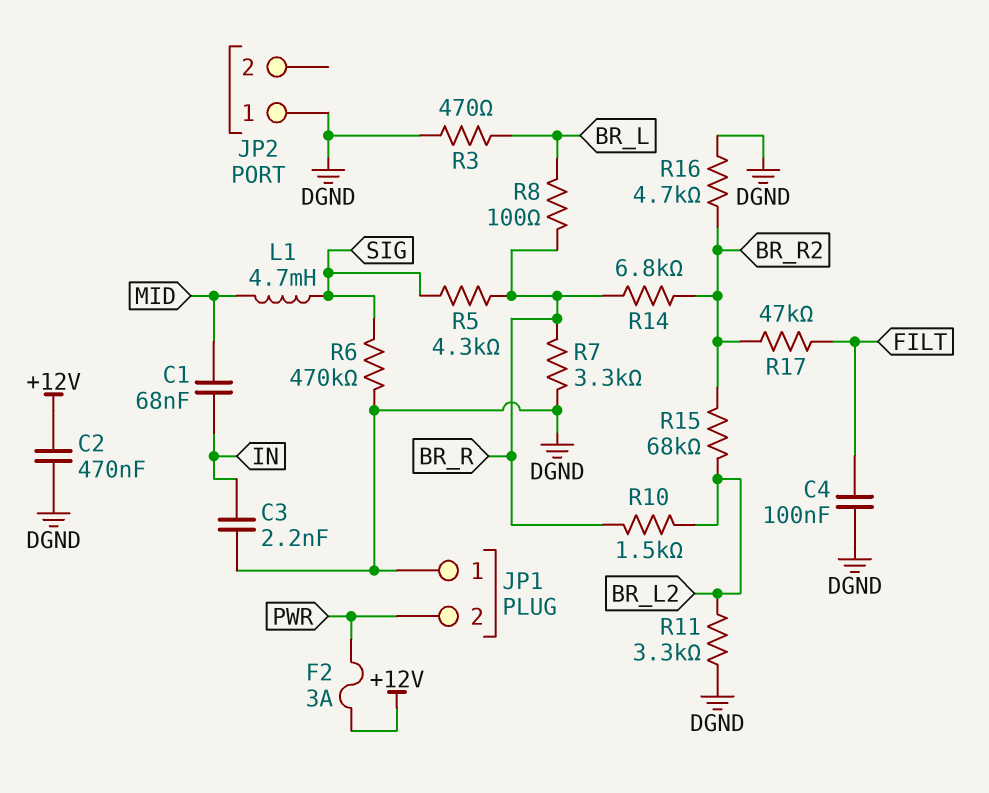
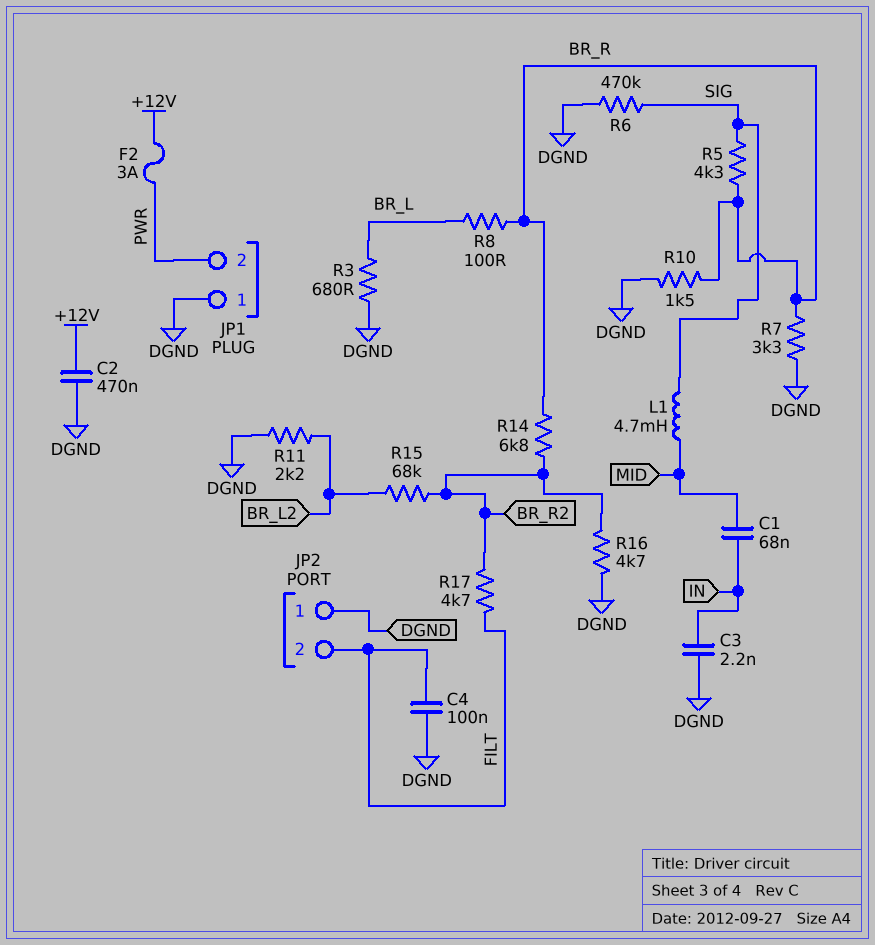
JP2 pin 2: none -> FILT
R3: 470 (BR_L, DGND) -> 680 (BR_L, DGND)
R10: 1.5k (BR_L2, BR_R) -> 1.5k (BR_R, DGND)
R11: 3.3k (BR_L2, DGND) -> 2.2k (BR_L2, DGND)
R17: 47k (BR_R2, FILT) -> 4.7k (BR_R2, FILT)

